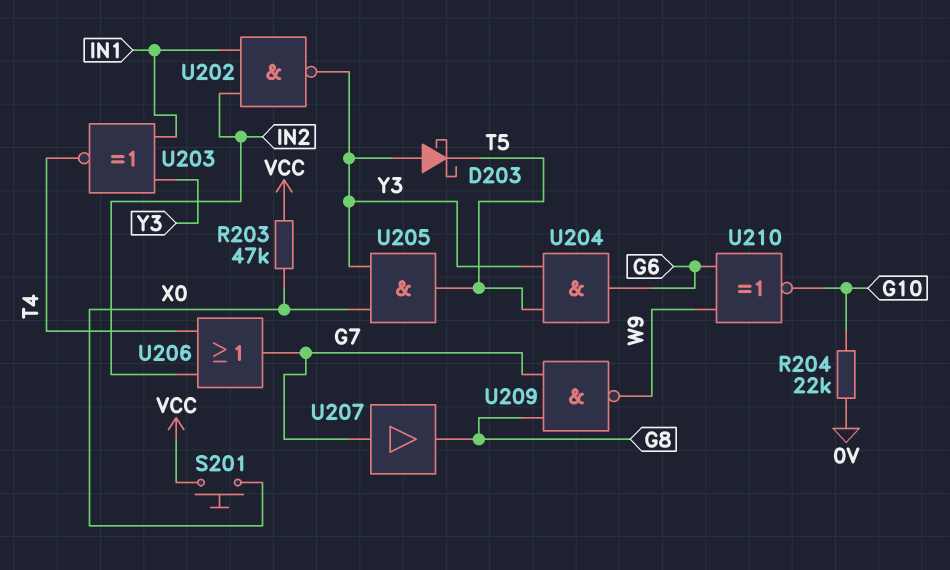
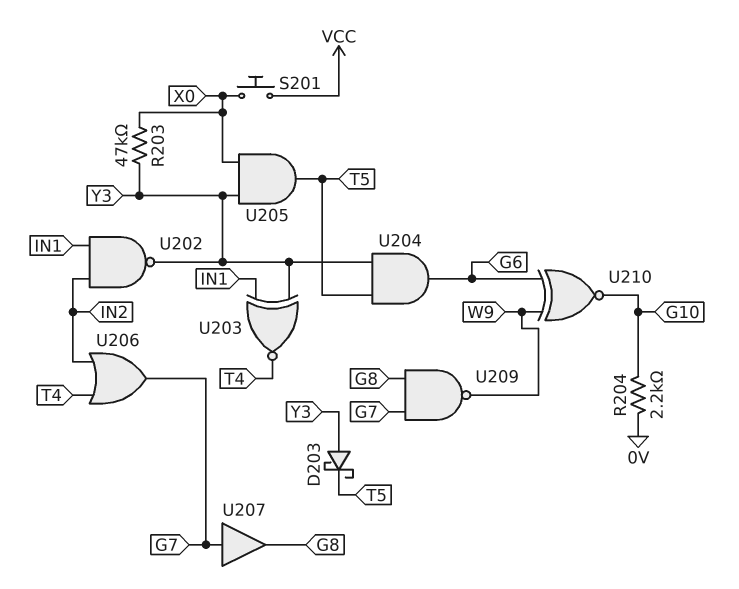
R203: 47k (VCC, X0) -> 47k (X0, Y3)
R204: 22k (0V, G10) -> 2.2k (0V, G10)

